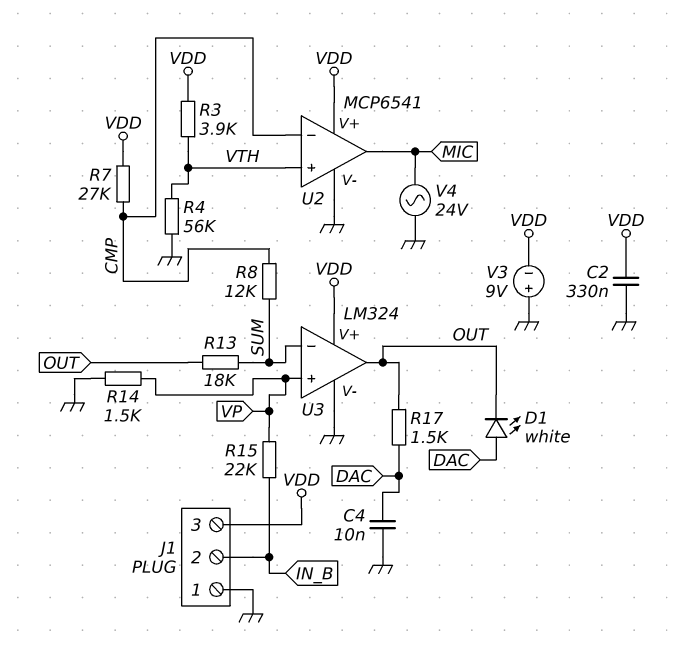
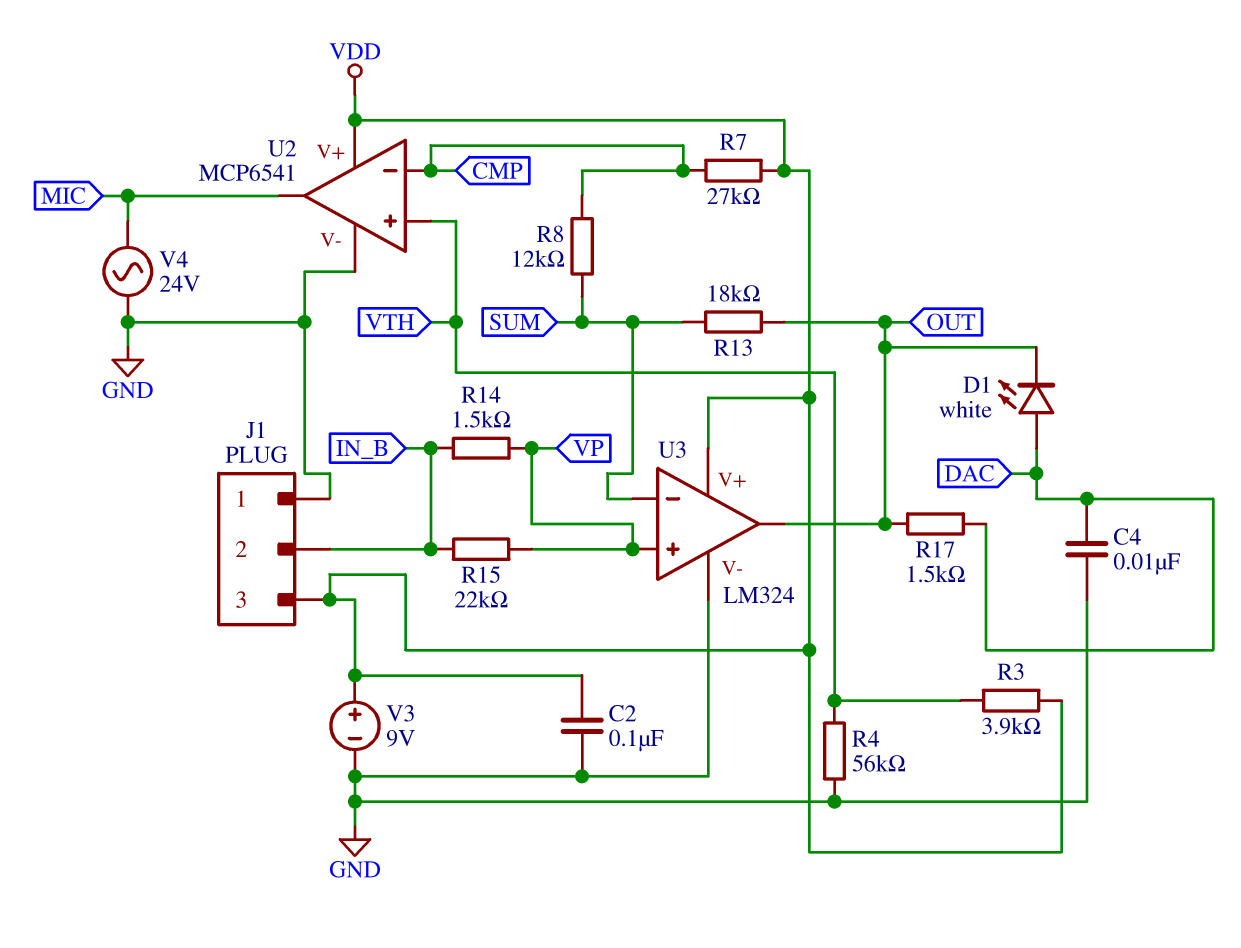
C2: 330nF (GND, VDD) -> 100nF (GND, VDD)
R14: 1.5k (GND, VP) -> 1.5k (IN_B, VP)
V3: 9V (plus GND, minus VDD) -> 9V (plus VDD, minus GND)

